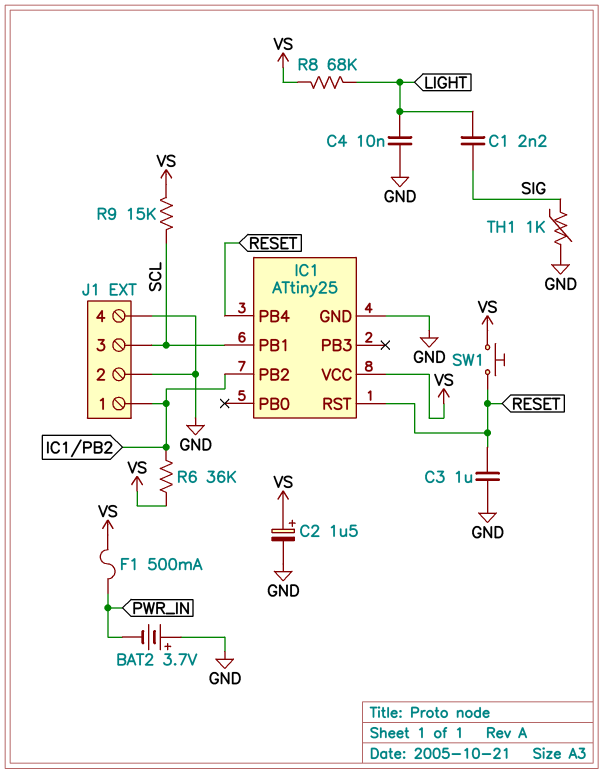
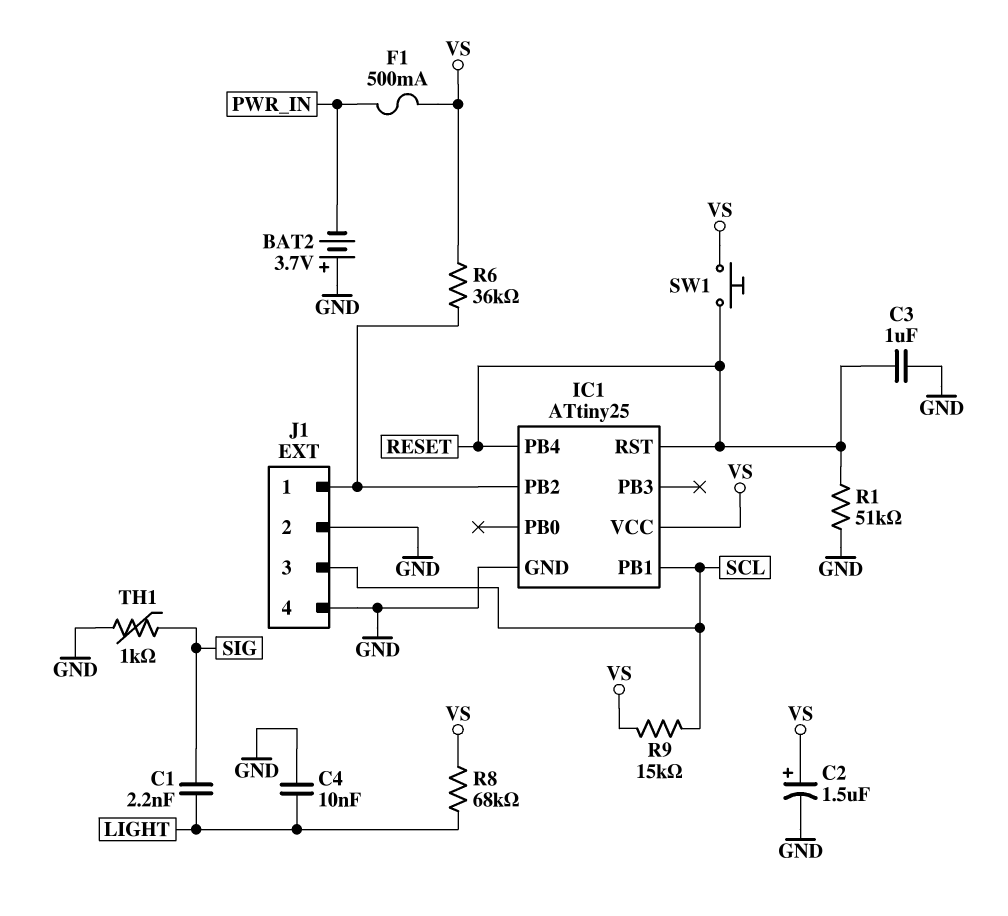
R1: none -> 51k (GND, RESET)

